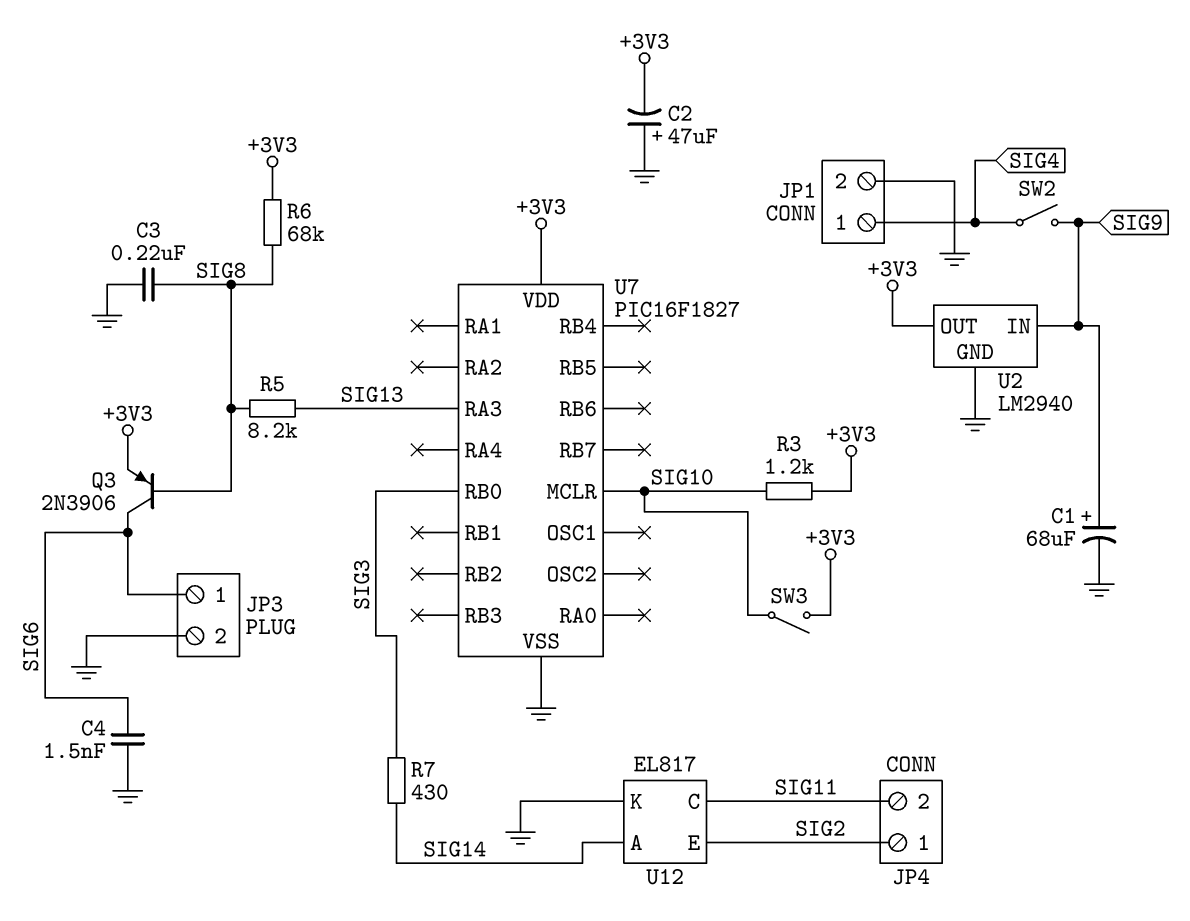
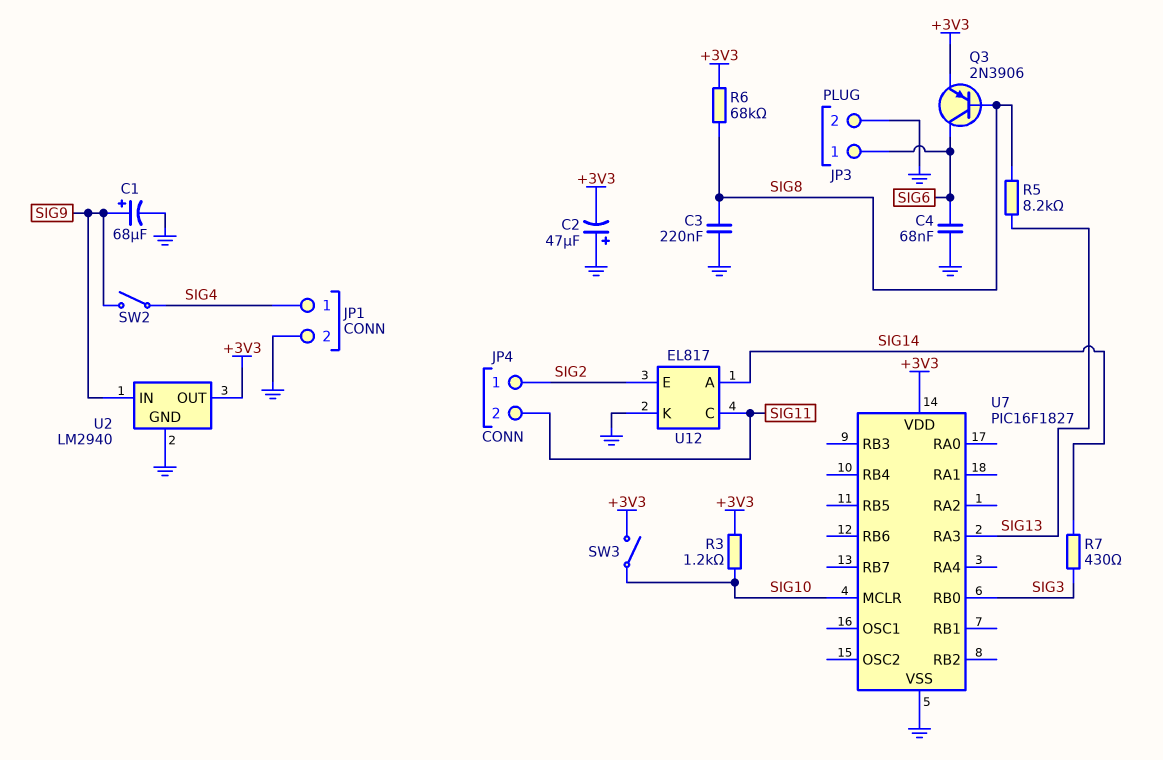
C4: 1.5nF (GND, SIG6) -> 68nF (GND, SIG6)

